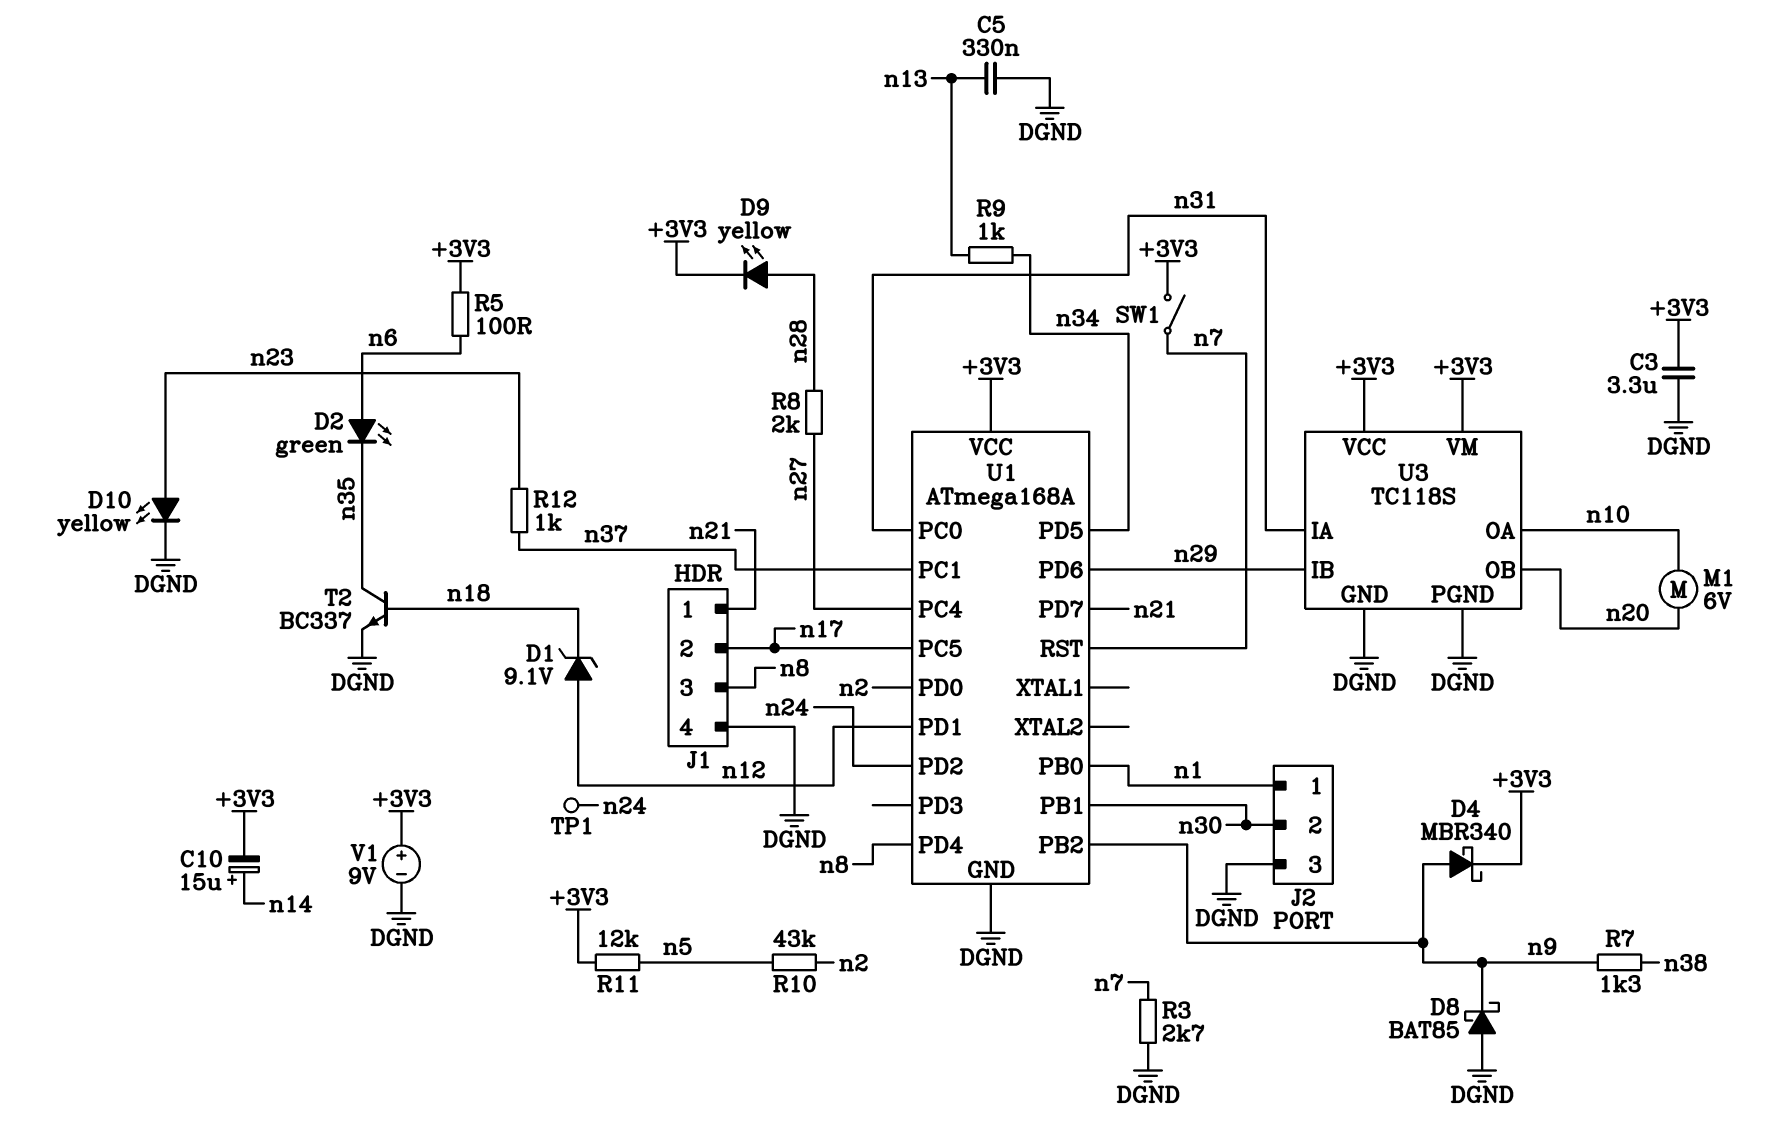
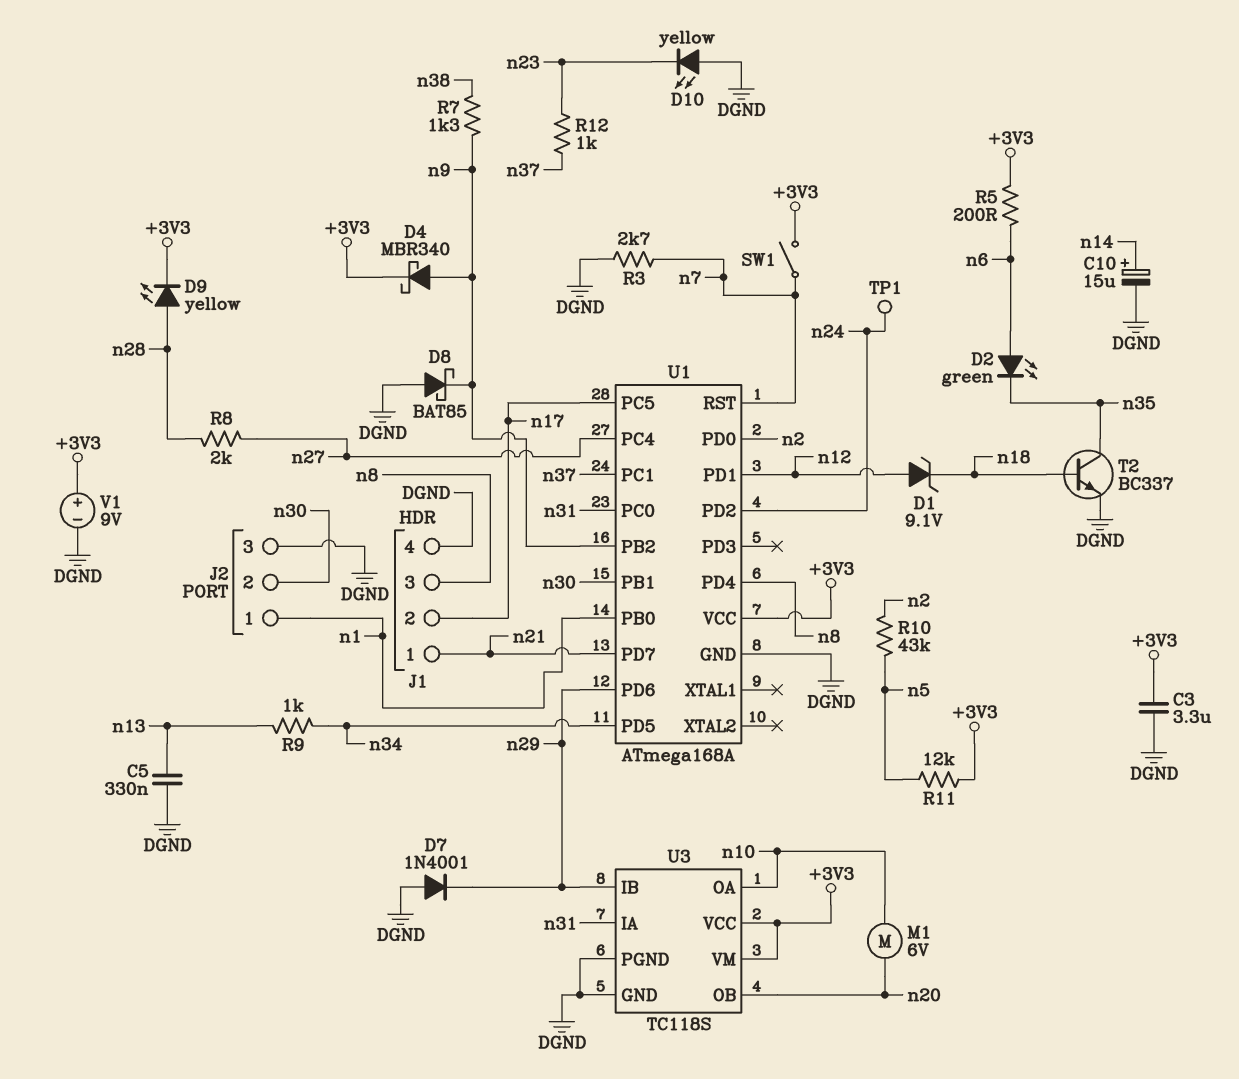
C10: 15uF (plus n14, minus +3V3) -> 15uF (plus n14, minus DGND)
D7: none -> diode 1N4001 (A DGND, K n29)
D10: LED yellow (A n23, K DGND) -> LED yellow (A DGND, K n23)
R5: 100 (+3V3, n6) -> 200 (+3V3, n6)

